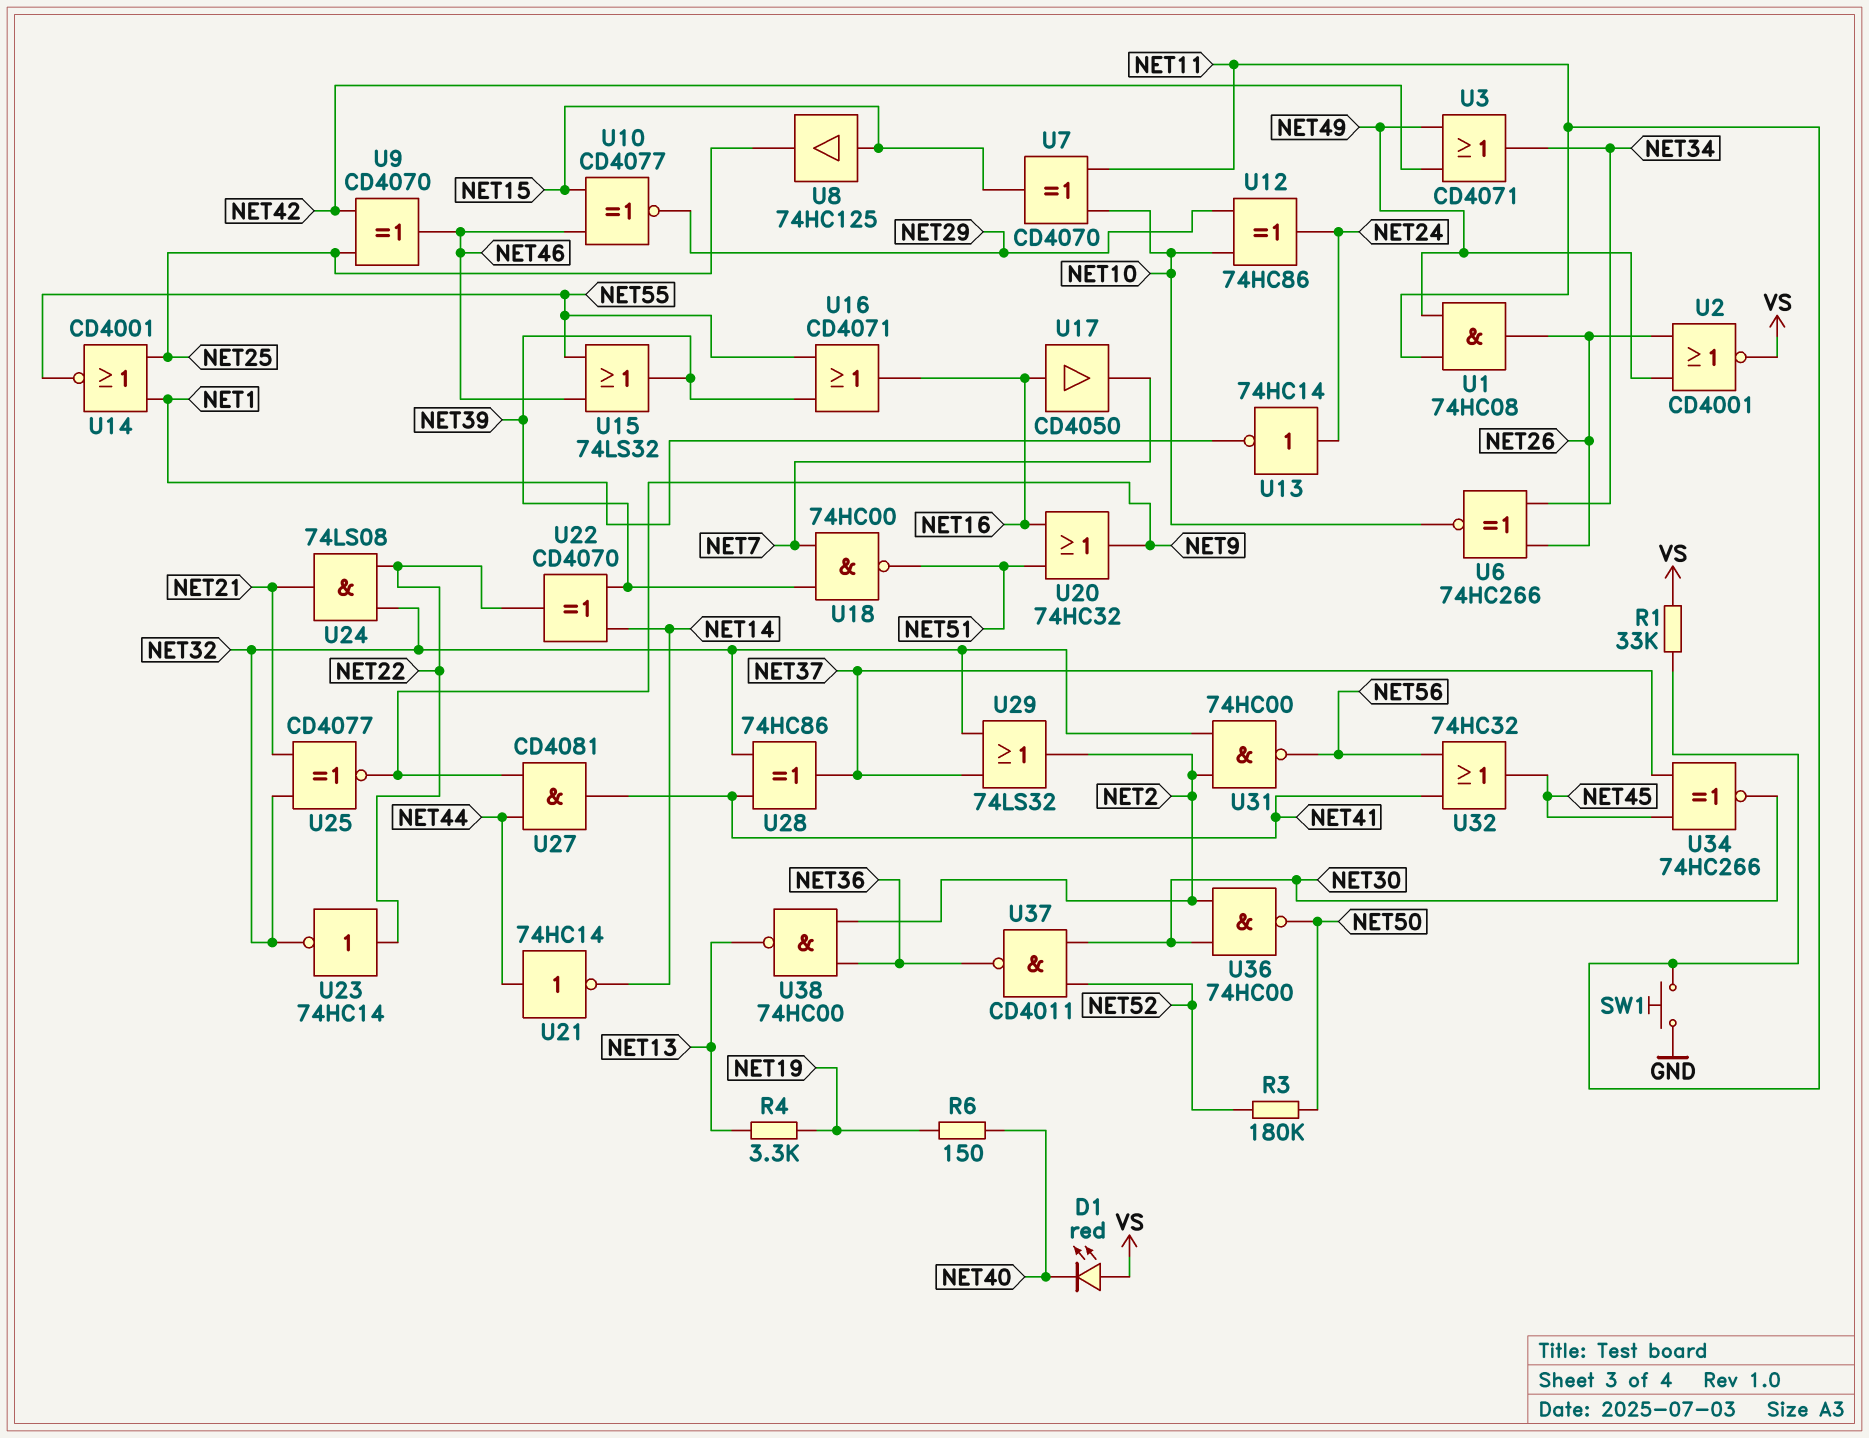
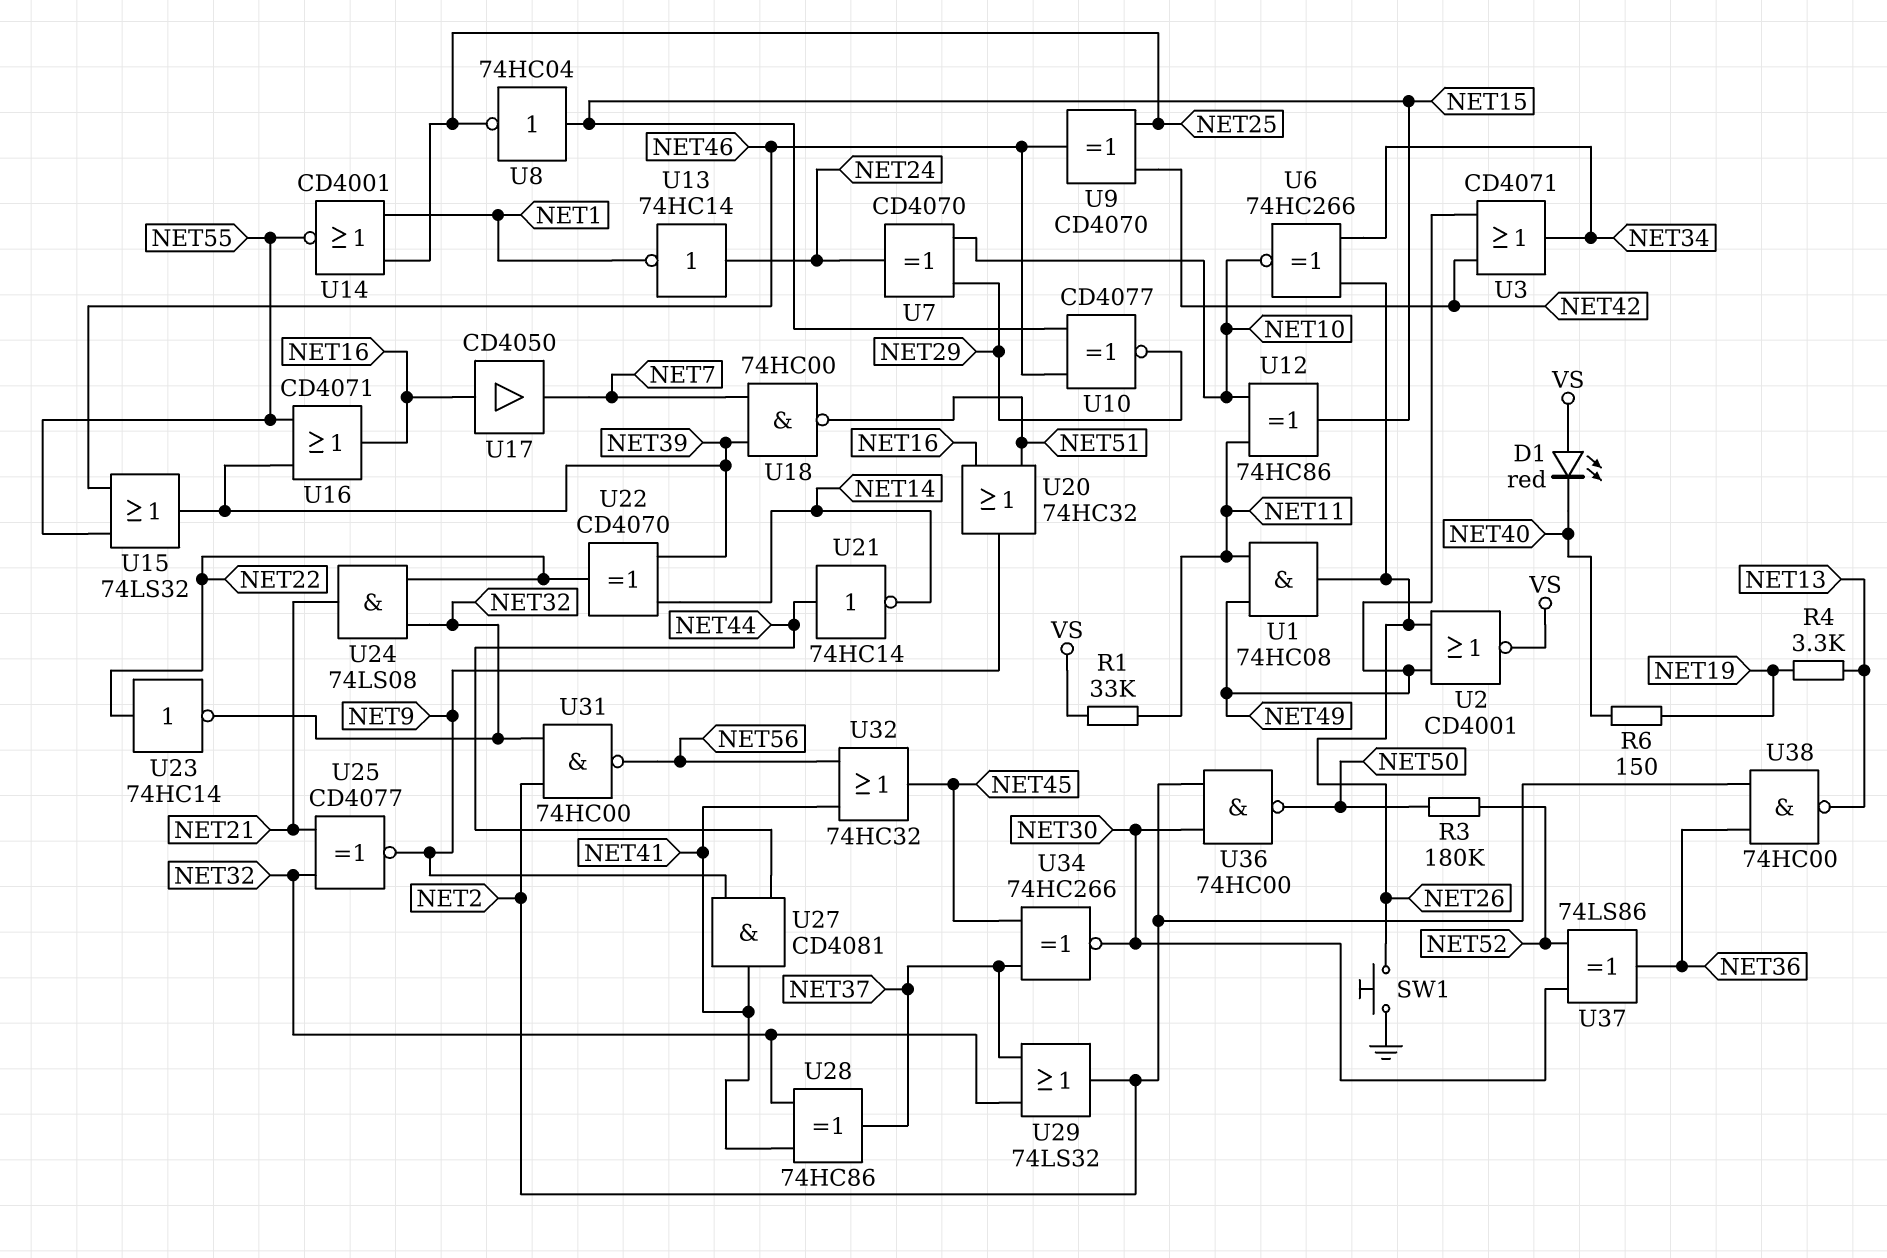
SW1: button (GND, NET11) -> button (GND, NET26)
U7: XOR CD4070 (in NET10, in NET11, out NET15) -> XOR CD4070 (in NET10, in NET29, out NET24)
U8: buffer 74HC125 (in NET15, out NET25) -> NOT 74HC04 (in NET15, out NET25)
U12: XOR 74HC86 (in NET10, in NET29, out NET24) -> XOR 74HC86 (in NET10, in NET11, out NET15)
U37: NAND CD4011 (in NET30, in NET52, out NET36) -> XOR 74LS86 (in NET30, in NET52, out NET36)

